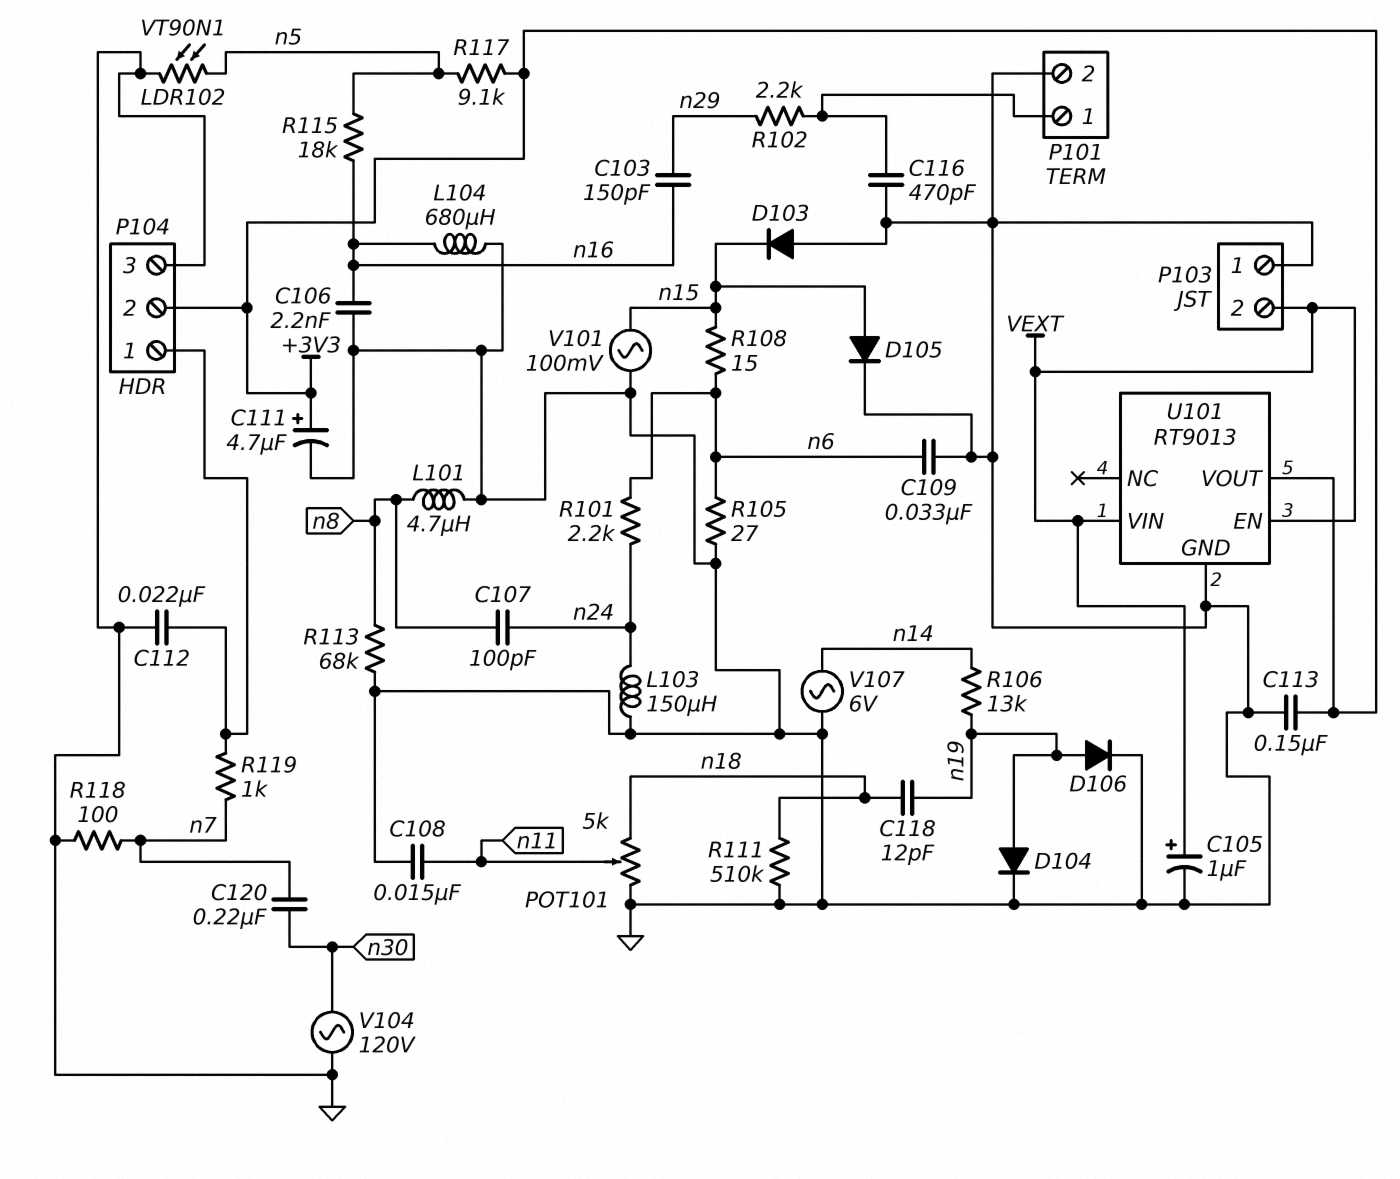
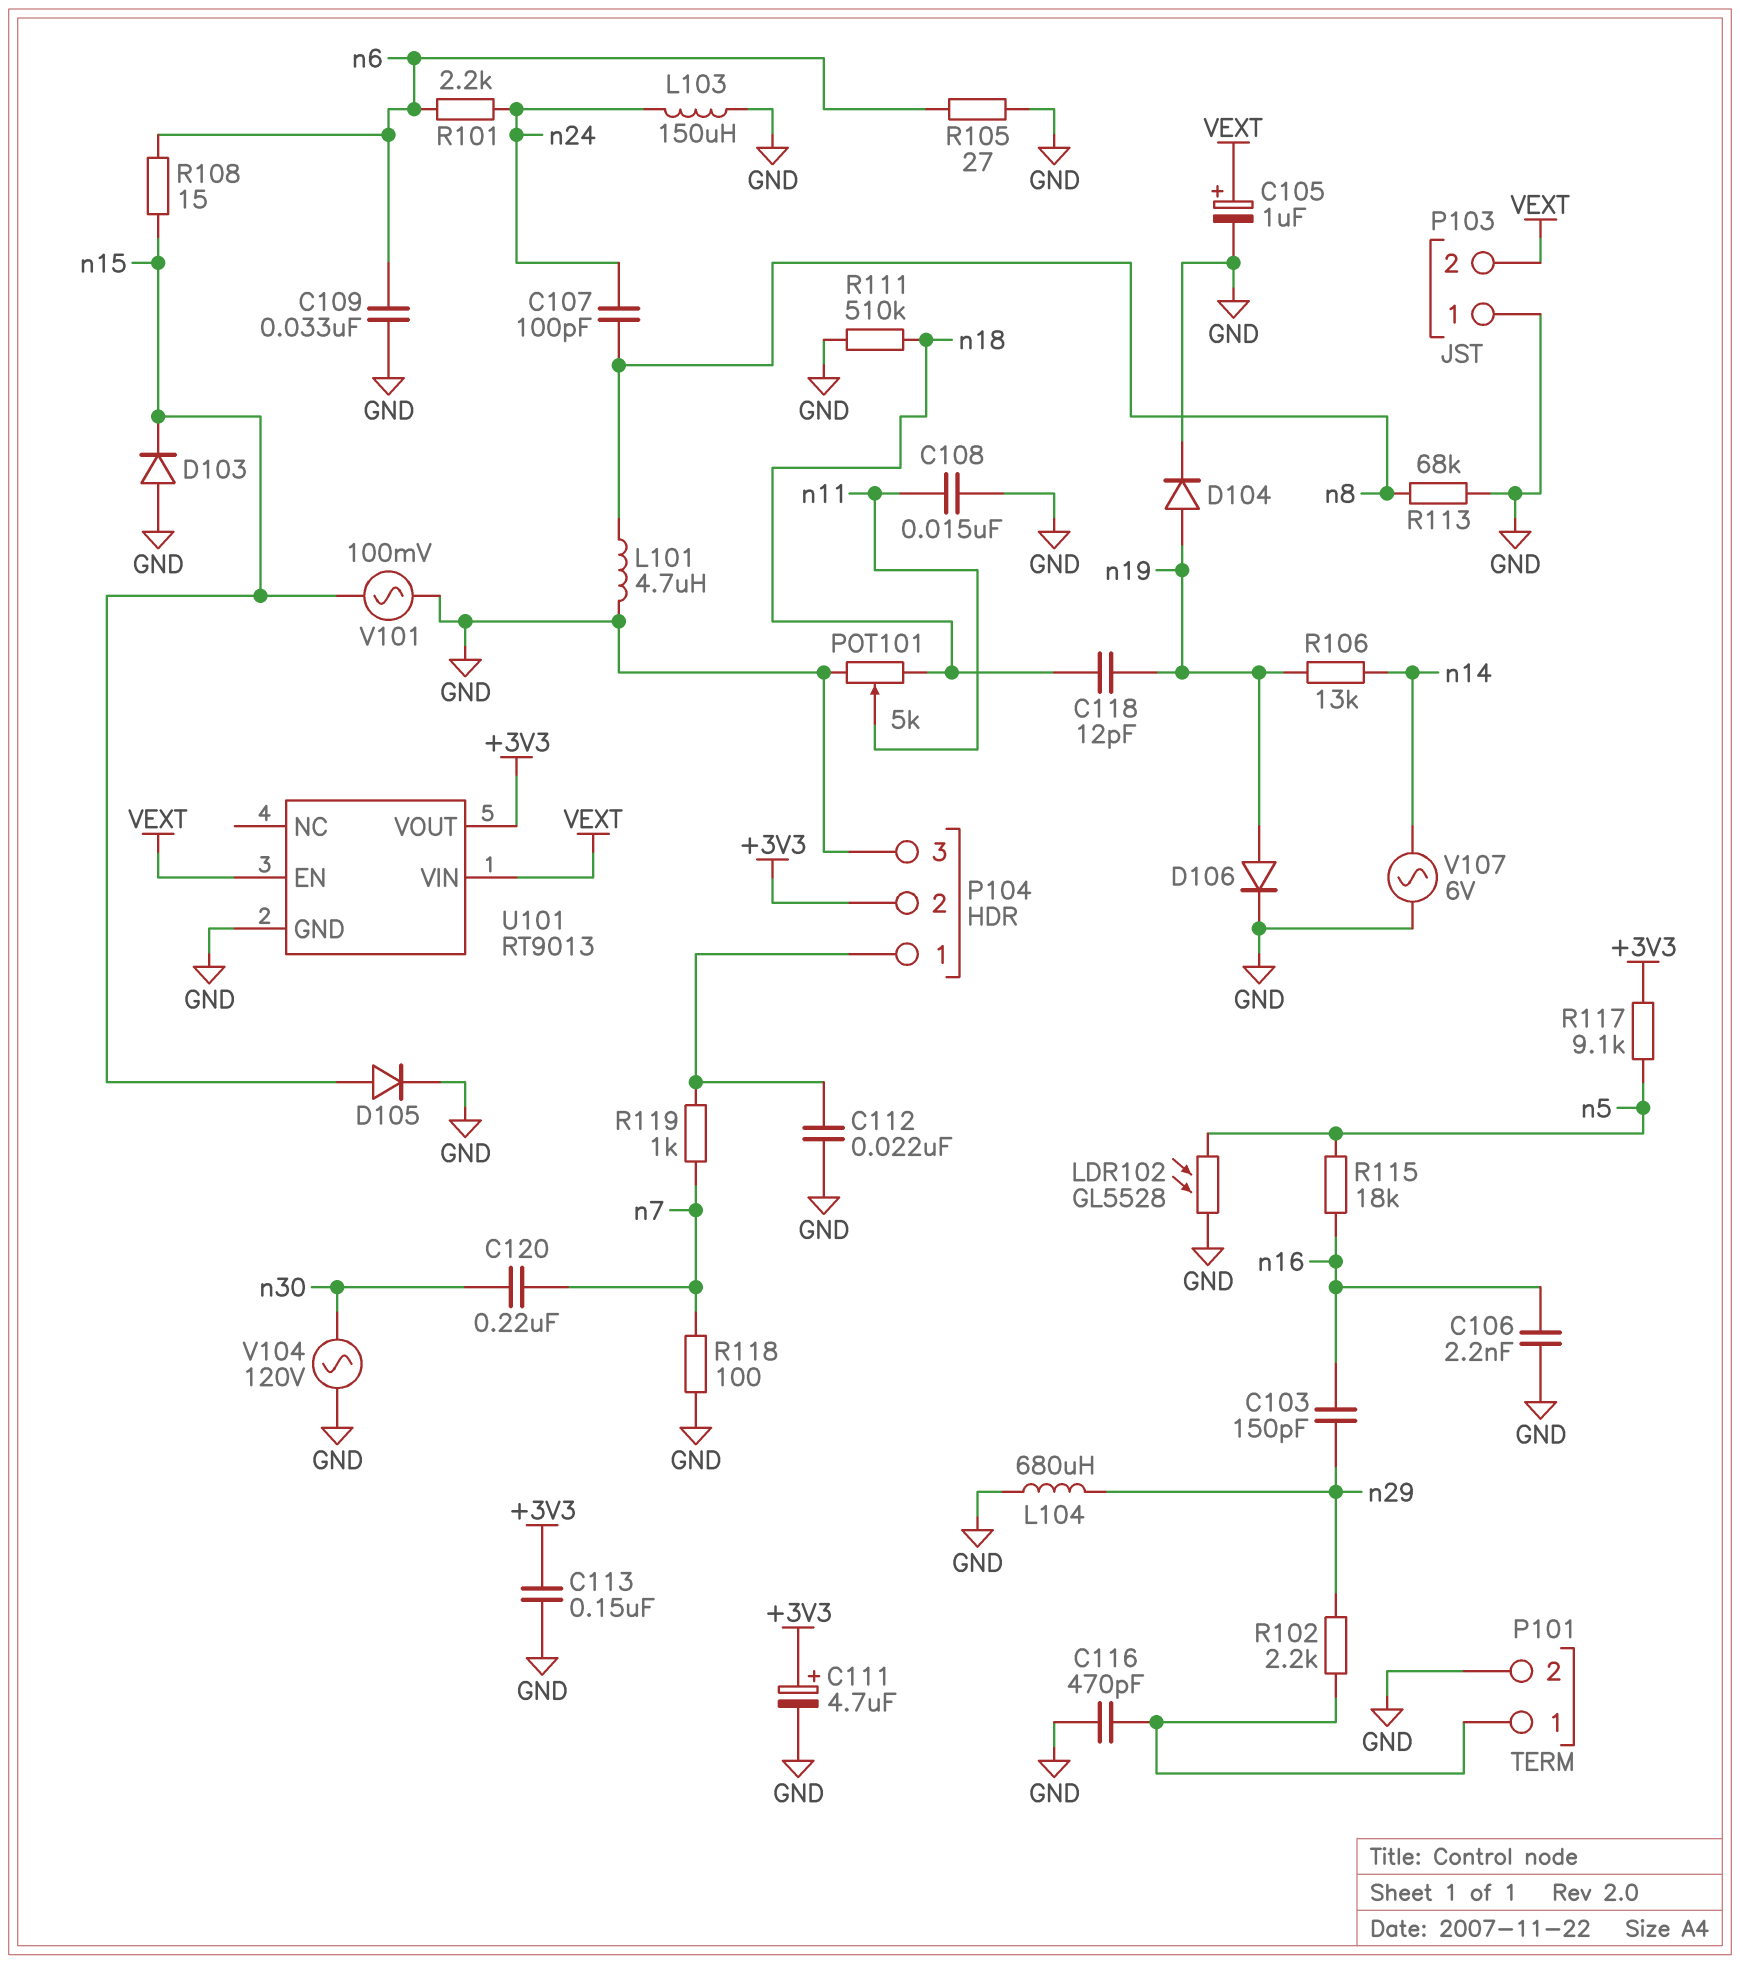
L104: 680uH (GND, n16) -> 680uH (GND, n29)
LDR102: VT90N1 (GND, n5) -> GL5528 (GND, n5)

